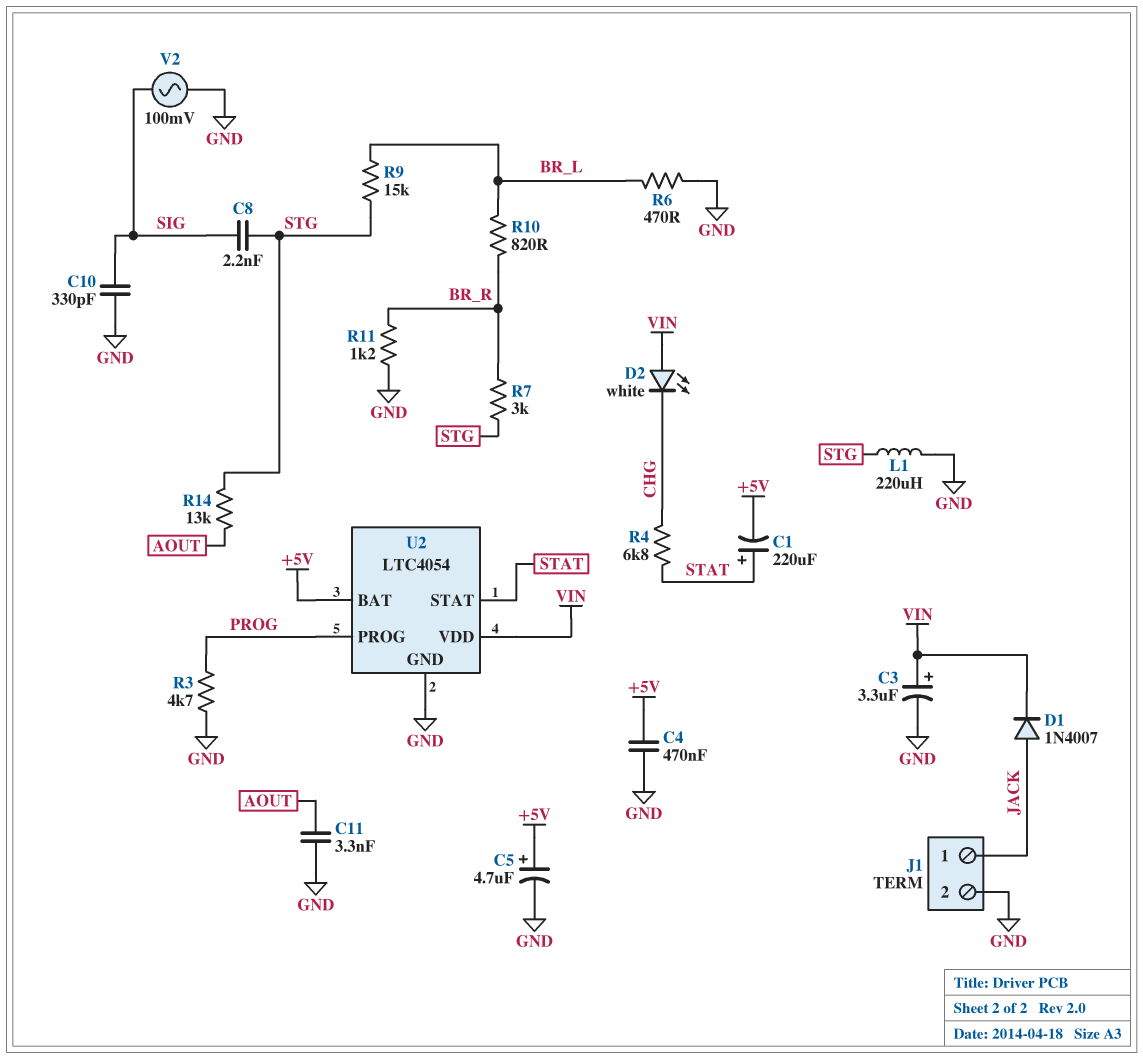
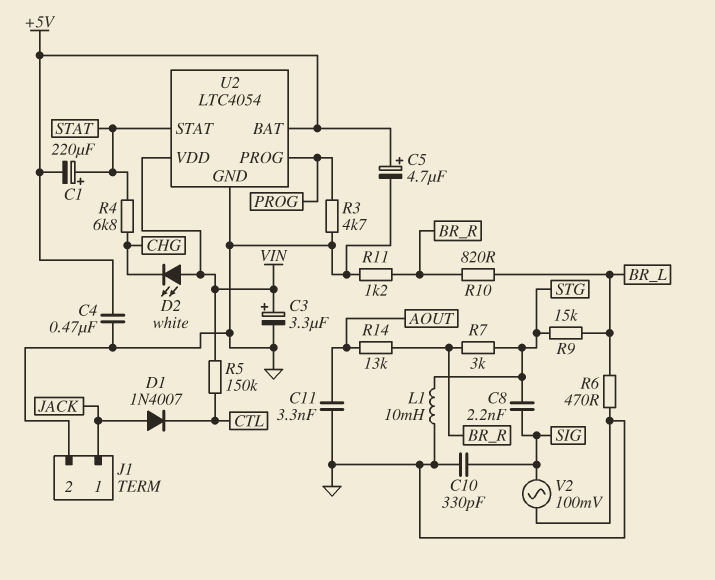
D1: diode 1N4007 (A JACK, K VIN) -> diode 1N4007 (A JACK, K CTL)
L1: 220uH (GND, STG) -> 10mH (GND, STG)
R5: none -> 150k (CTL, VIN)
R14: 13k (AOUT, STG) -> 13k (AOUT, BR_R)

